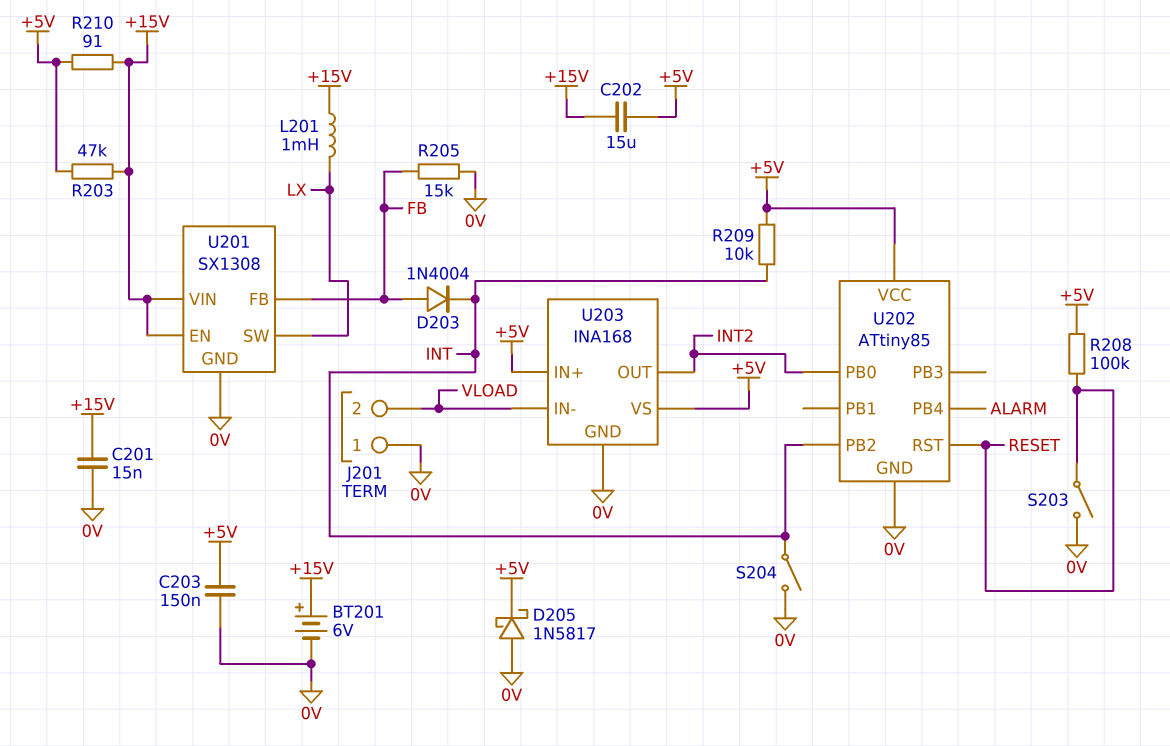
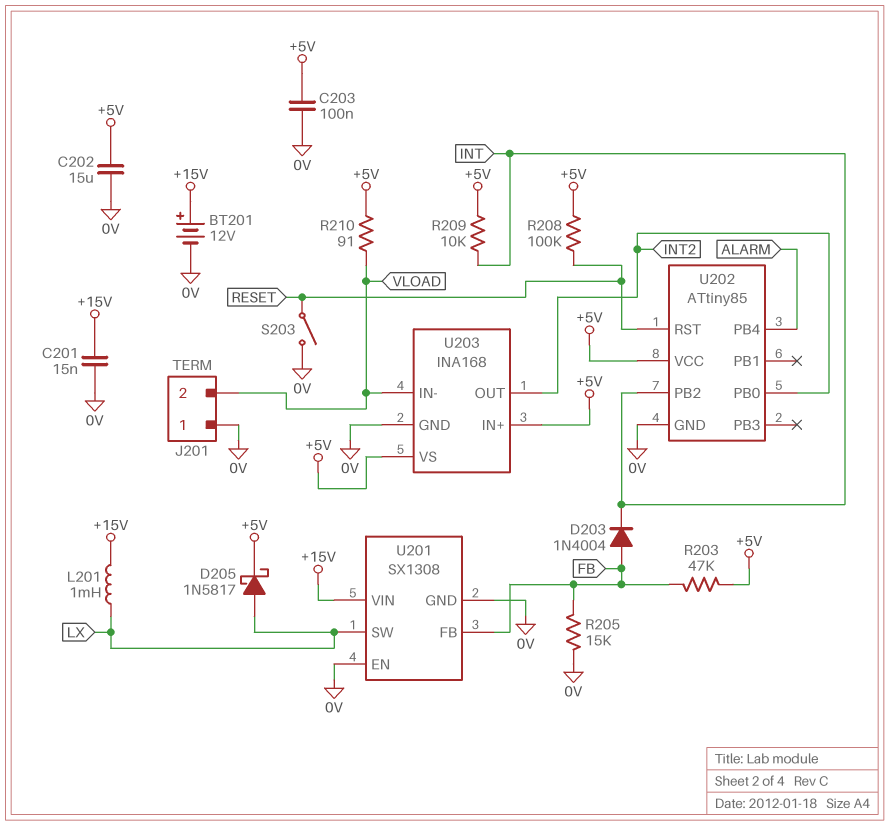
BT201: 6V (plus +15V, minus 0V) -> 12V (plus +15V, minus 0V)
C202: 15uF (+5V, +15V) -> 15uF (+5V, 0V)
C203: 150nF (+5V, 0V) -> 100nF (+5V, 0V)
D205: schottky 1N5817 (A 0V, K +5V) -> schottky 1N5817 (A LX, K +5V)
R203: 47k (+5V, +15V) -> 47k (+5V, FB)
R210: 91 (+5V, +15V) -> 91 (+5V, VLOAD)
S204: switch (0V, INT) -> none
U201 pin EN: +15V -> 0V

